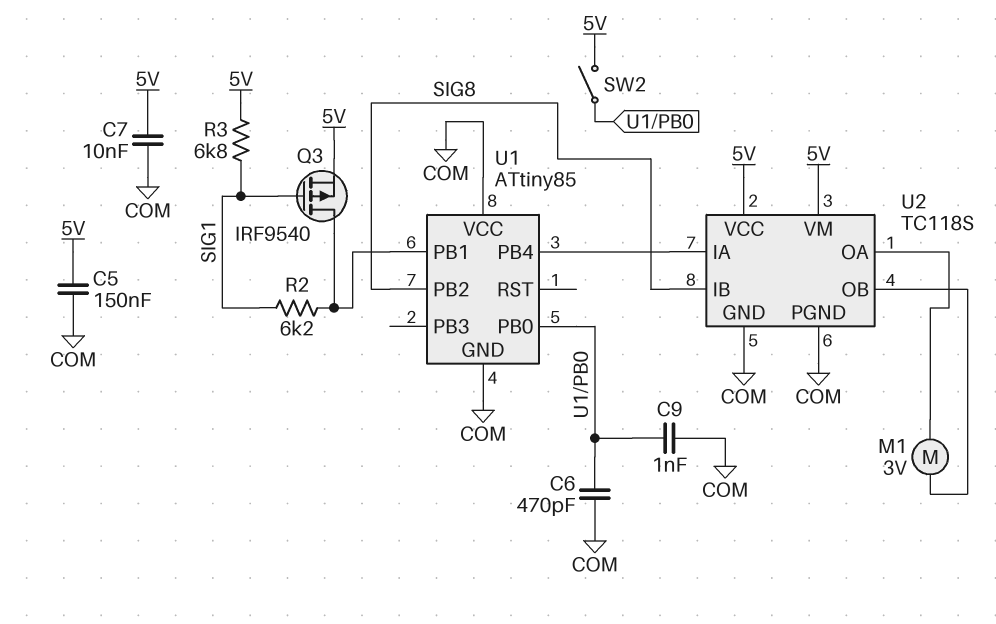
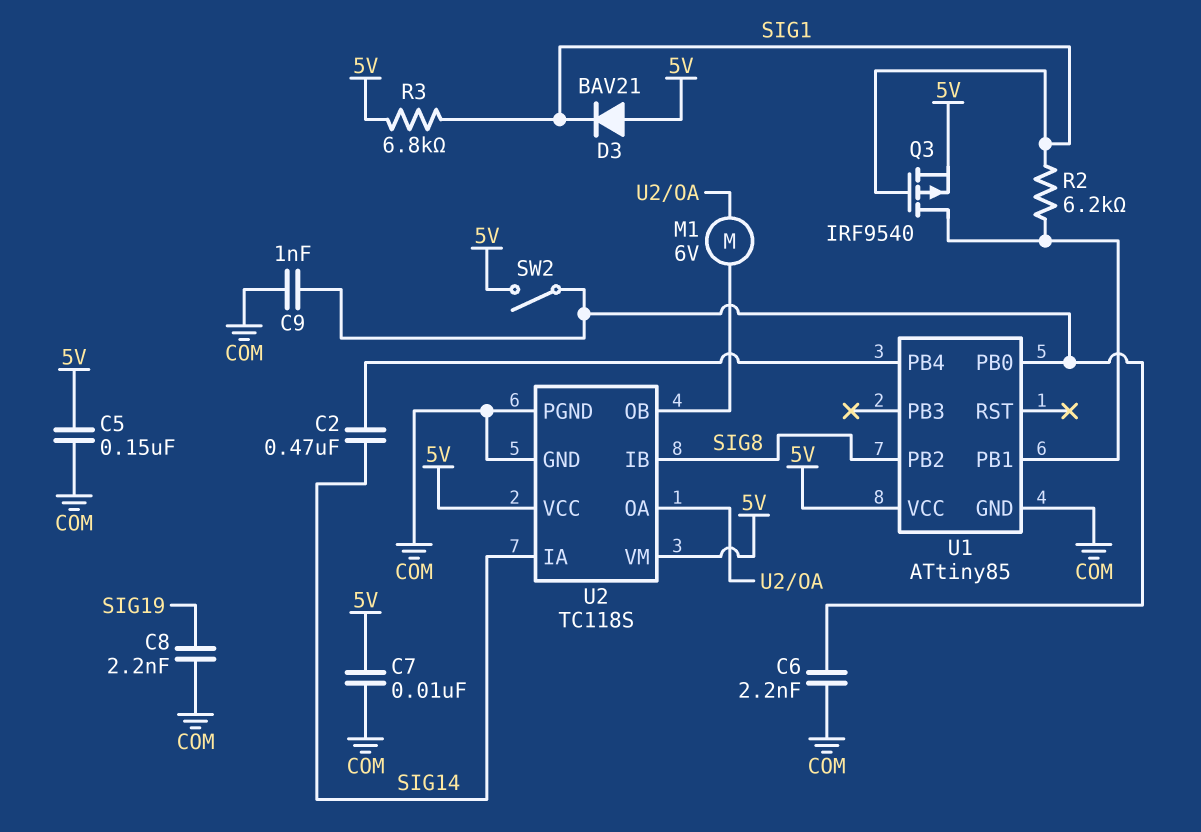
C2: none -> 470nF (SIG14, U1/PB4)
C6: 470pF (COM, U1/PB0) -> 2.2nF (COM, U1/PB0)
C8: none -> 2.2nF (COM, SIG19)
D3: none -> diode BAV21 (A 5V, K SIG1)
M1: motor 3V (U2/OA, U2/OB) -> motor 6V (U2/OA, U2/OB)
U1 pin VCC: COM -> 5V
U2 pin IA: U1/PB4 -> SIG14

